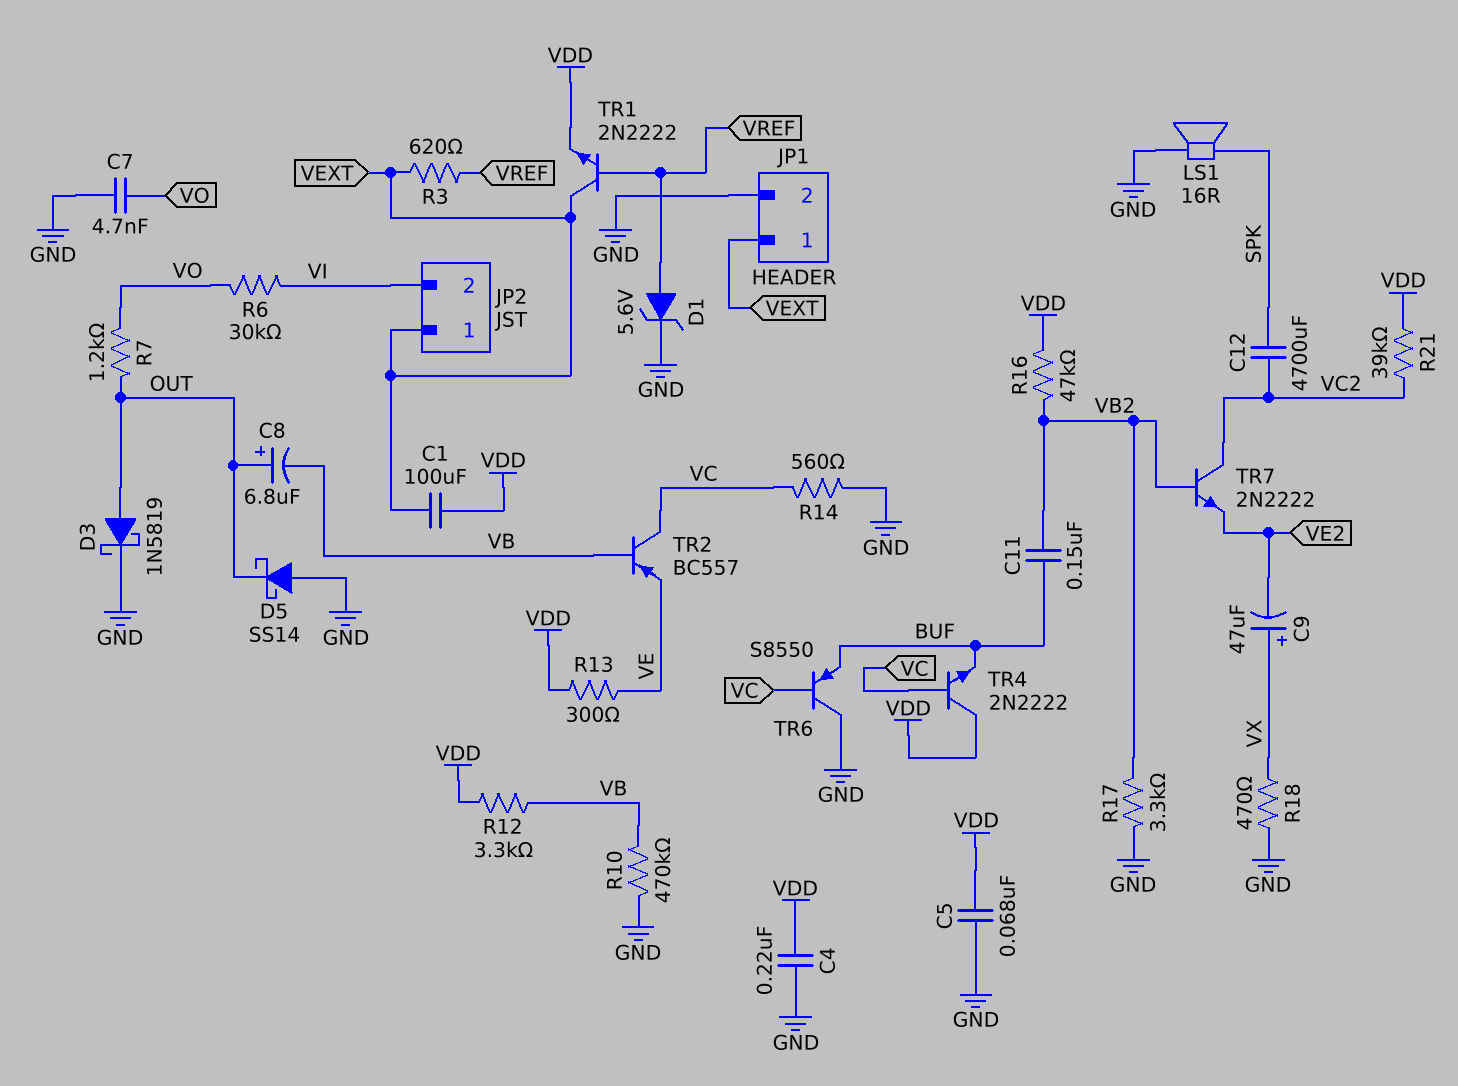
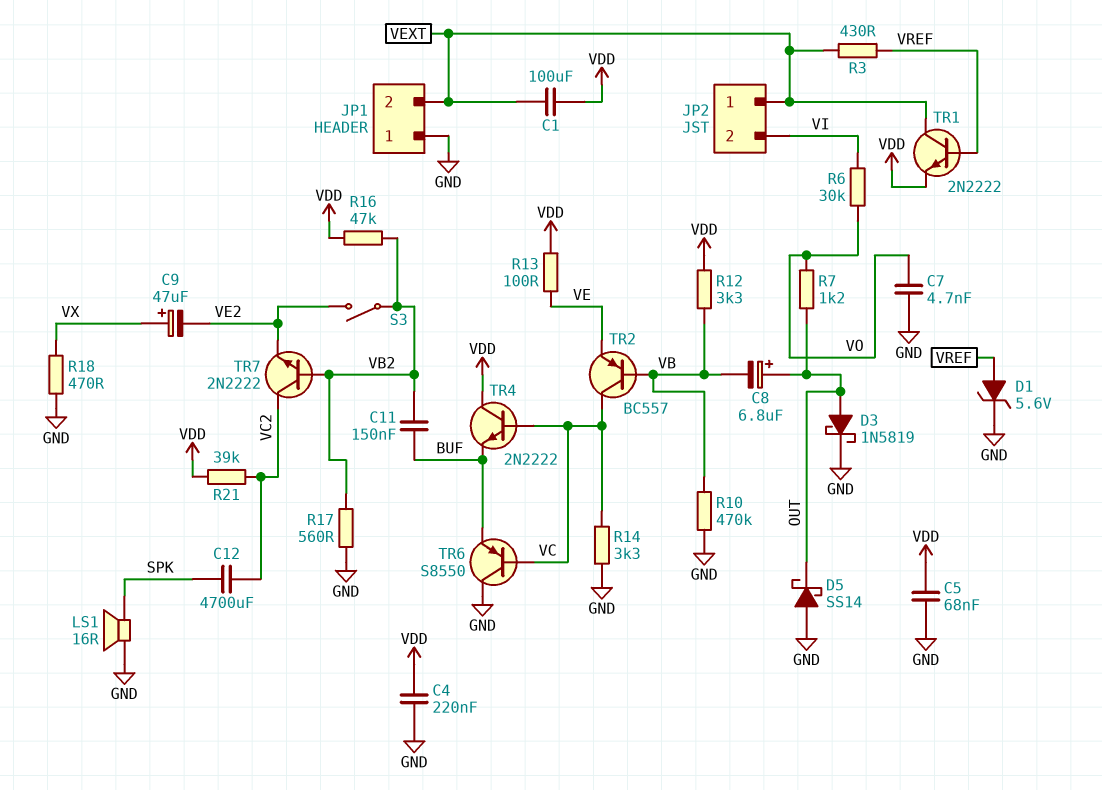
JP1 pin 1: VEXT -> GND
JP1 pin 2: GND -> VEXT
R3: 620 (VEXT, VREF) -> 430 (VEXT, VREF)
R13: 300 (VDD, VE) -> 100 (VDD, VE)
R14: 560 (GND, VC) -> 3.3k (GND, VC)
R17: 3.3k (GND, VB2) -> 560 (GND, VB2)
S3: none -> switch (VB2, VE2)

